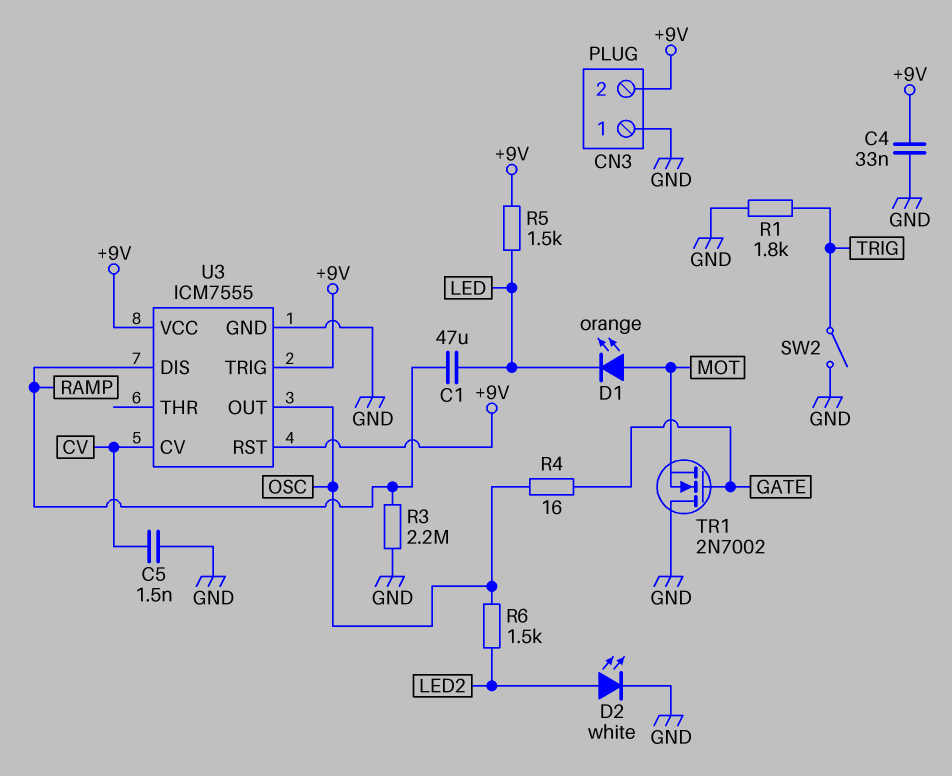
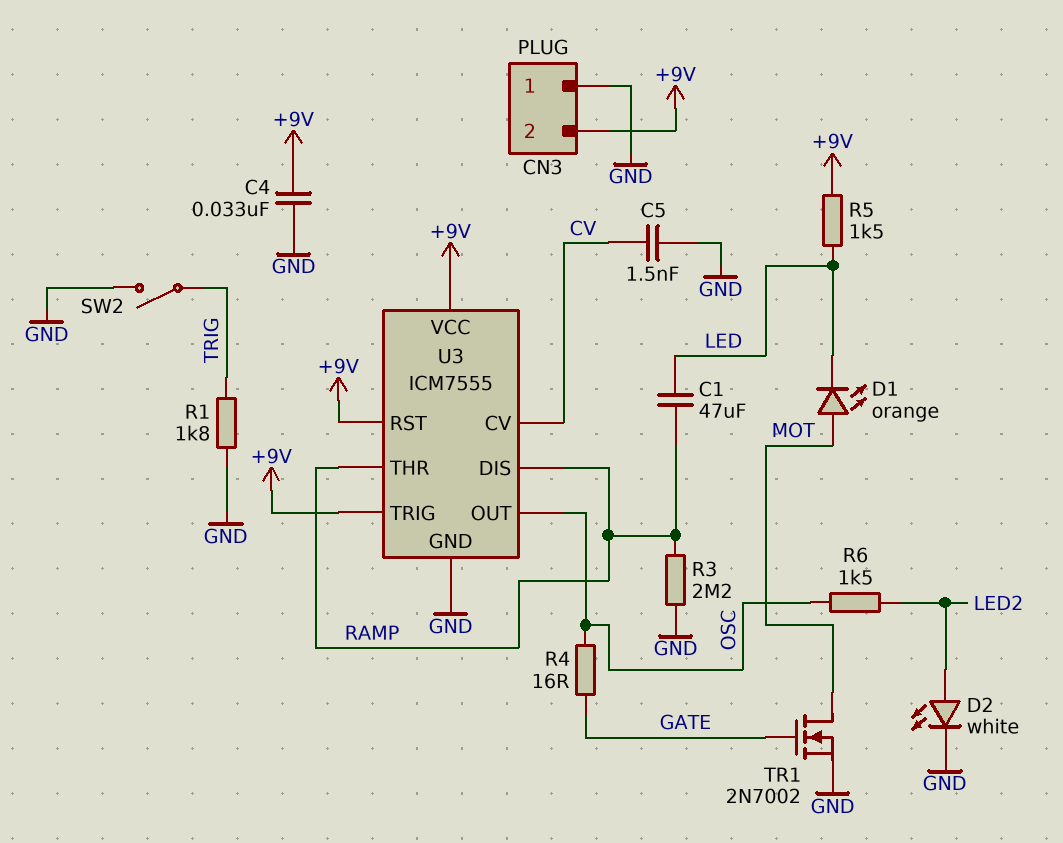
TR1: NMOS 2N7002 (G GATE, D GND, S MOT) -> NMOS 2N7002 (G GATE, D MOT, S GND)
U3 pin THR: none -> RAMP

